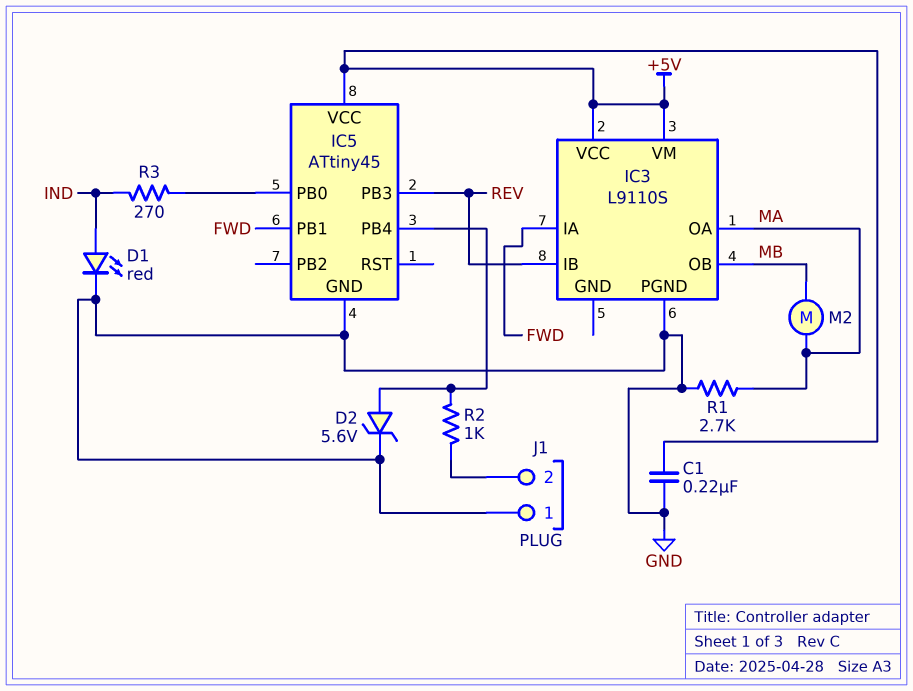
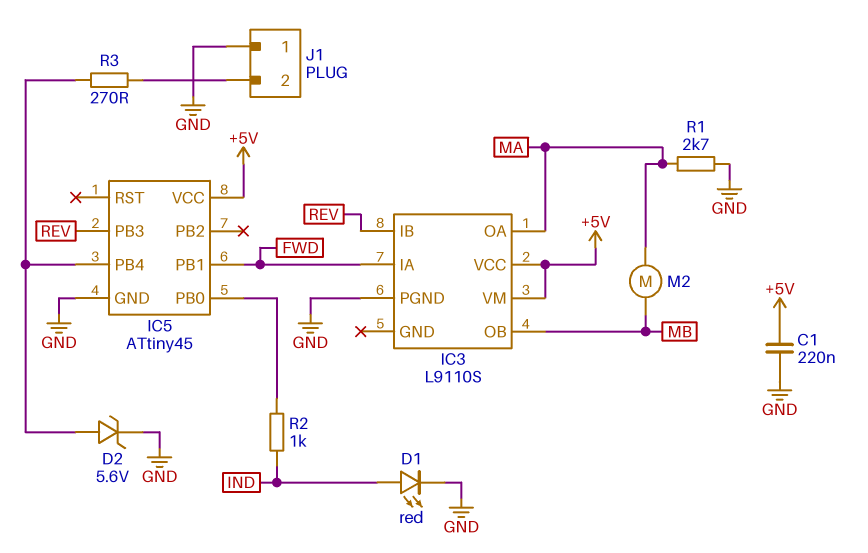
R2: 1k (IC5/PB4, J1/2) -> 1k (IC5/PB0, IND)
R3: 270 (IC5/PB0, IND) -> 270 (IC5/PB4, J1/2)

